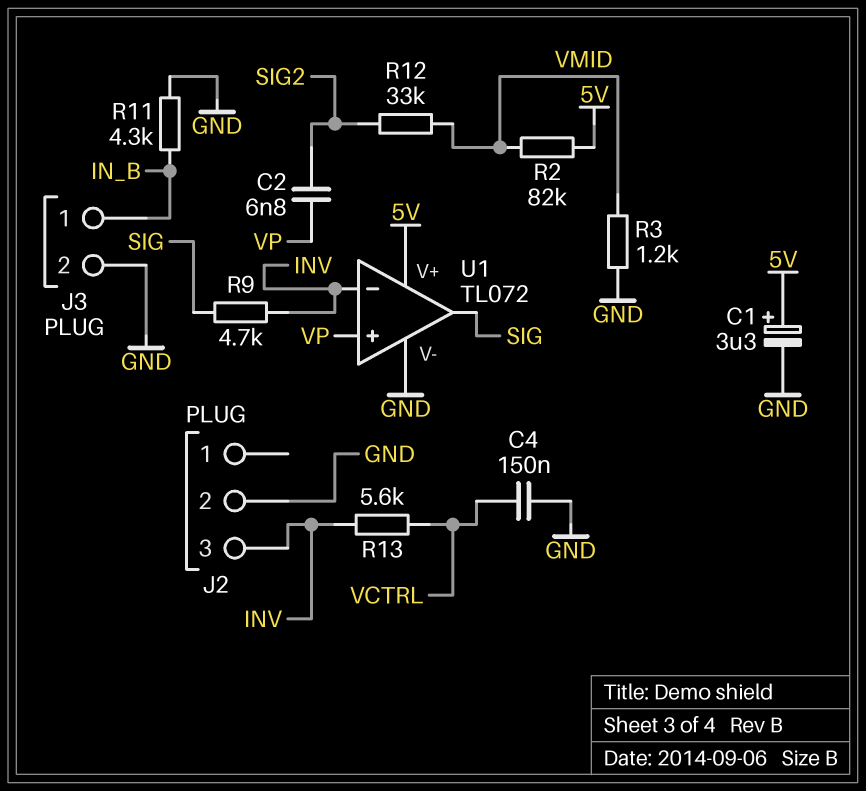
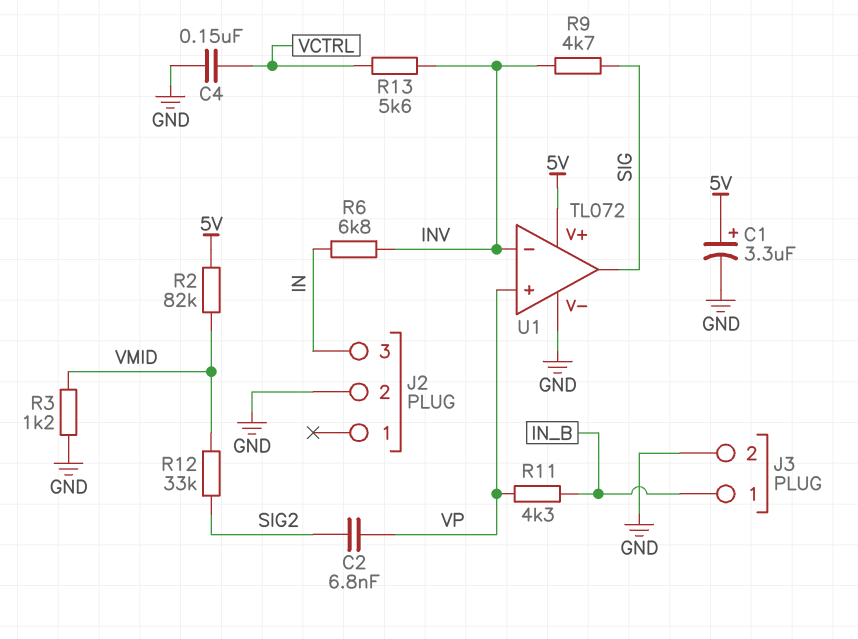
J2 pin 3: INV -> IN
R6: none -> 6.8k (IN, INV)
R11: 4.3k (GND, IN_B) -> 4.3k (IN_B, VP)

